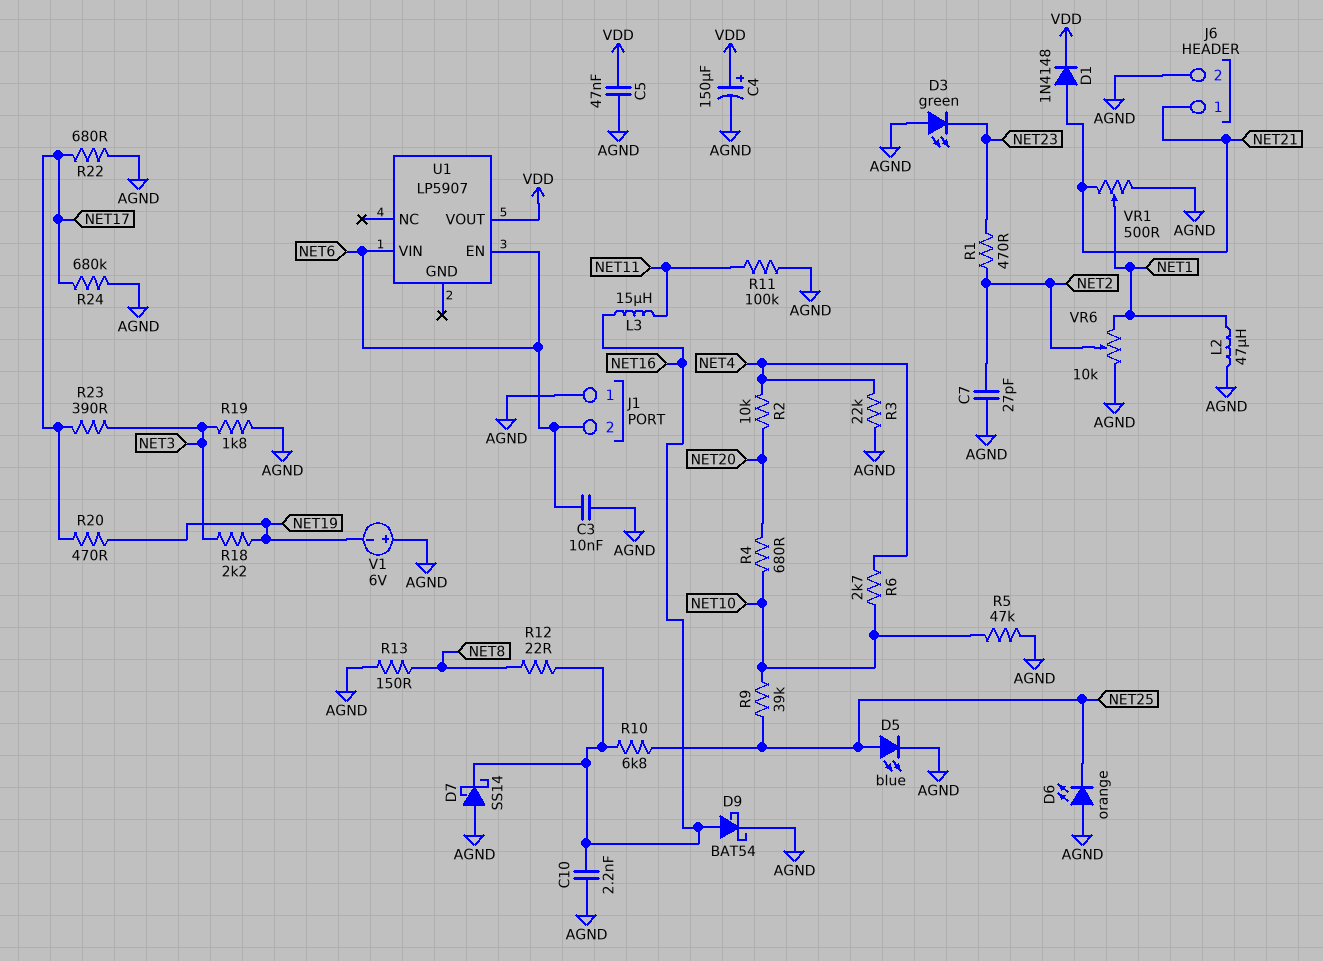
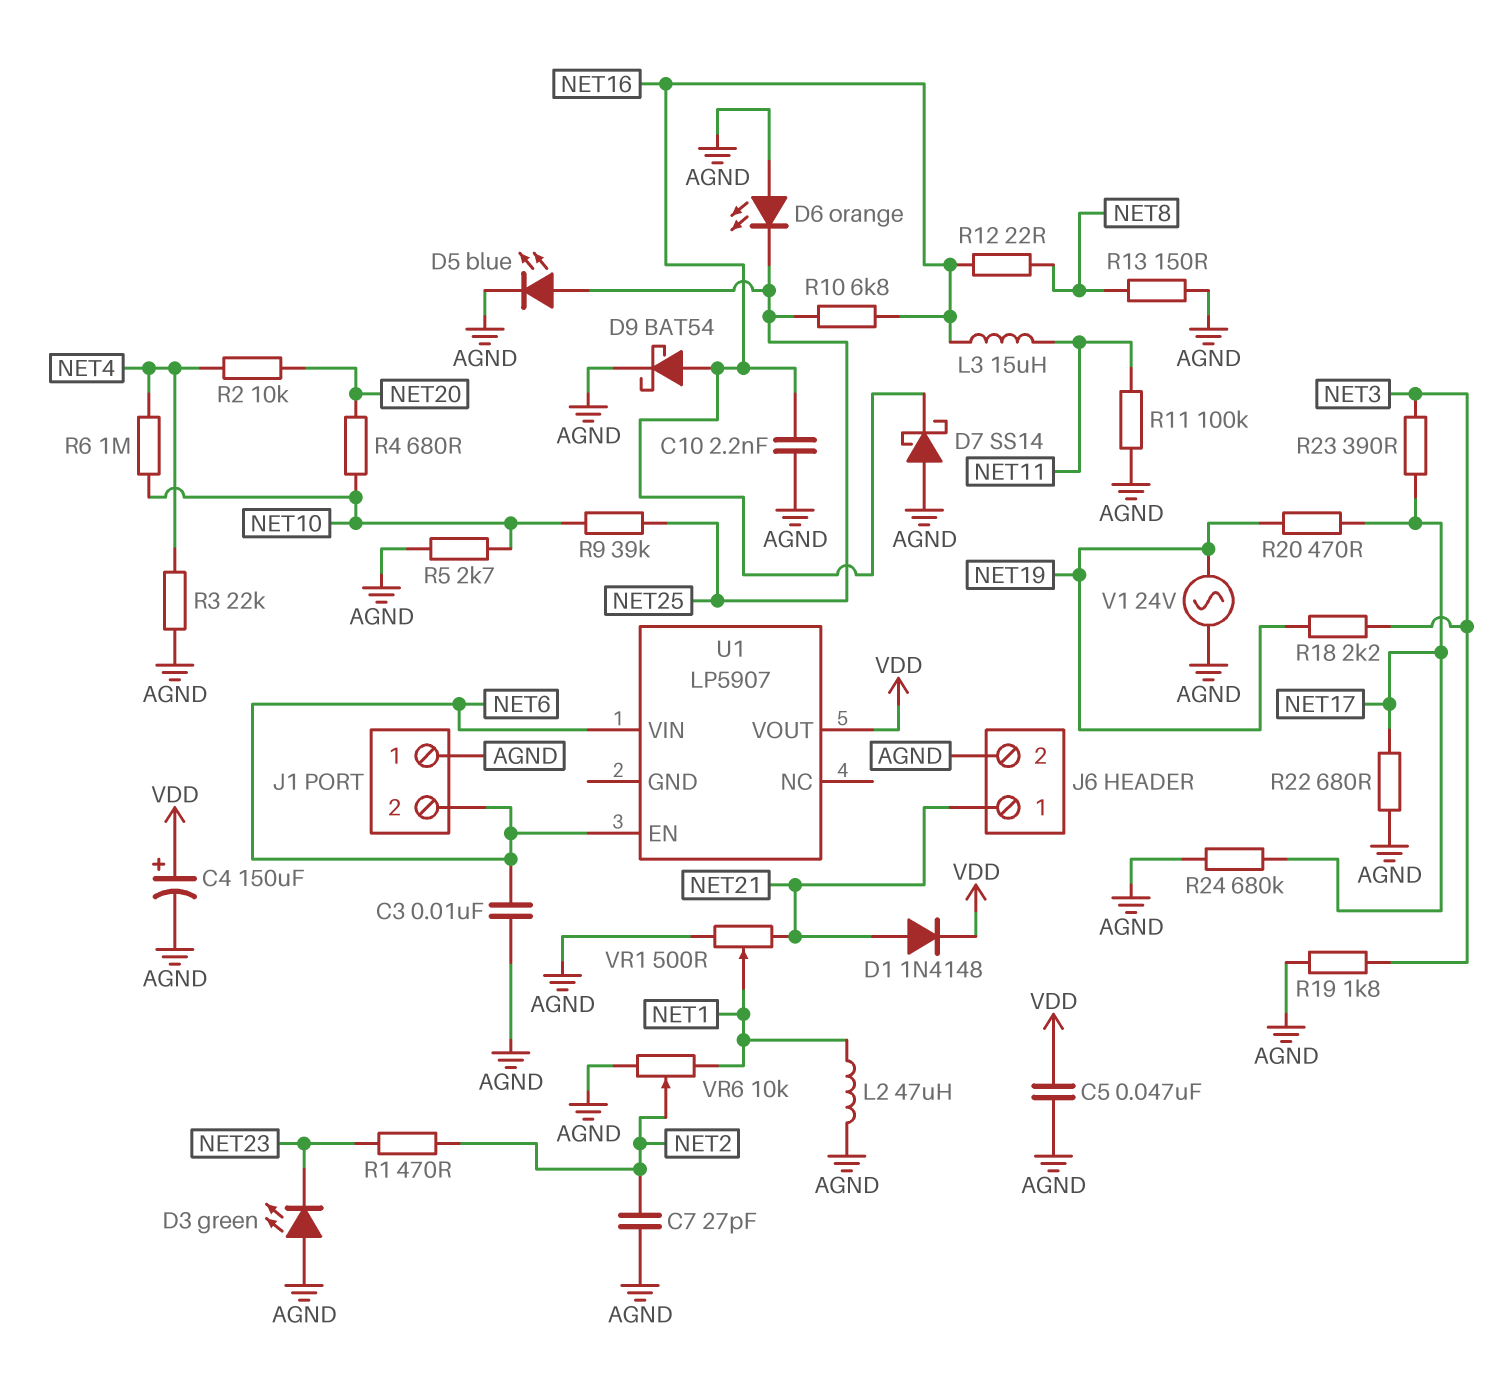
R5: 47k (AGND, NET10) -> 2.7k (AGND, NET10)
R6: 2.7k (NET4, NET10) -> 1M (NET4, NET10)
V1: 6V (plus AGND, minus NET19) -> AC 24V (AGND, NET19)

